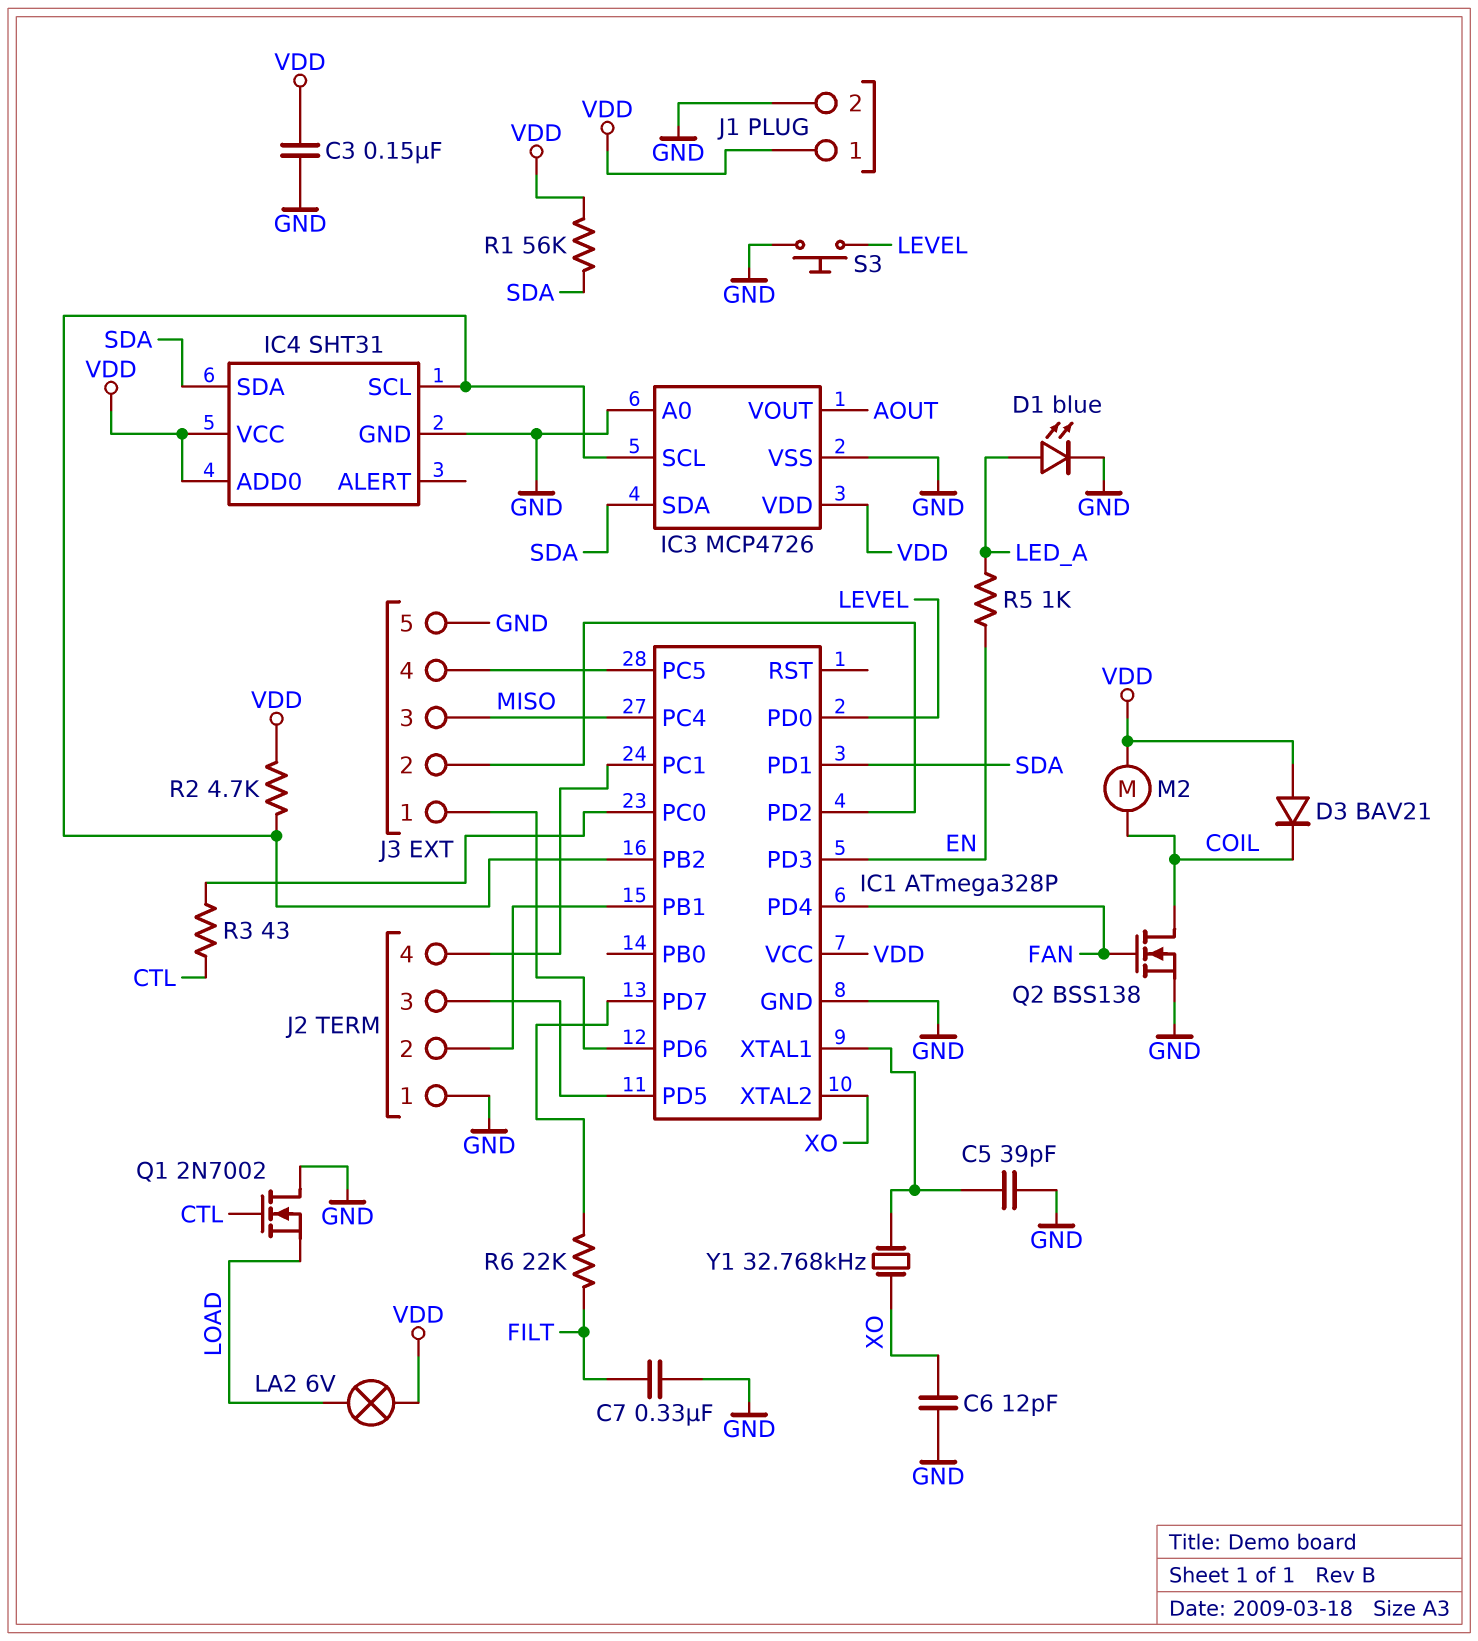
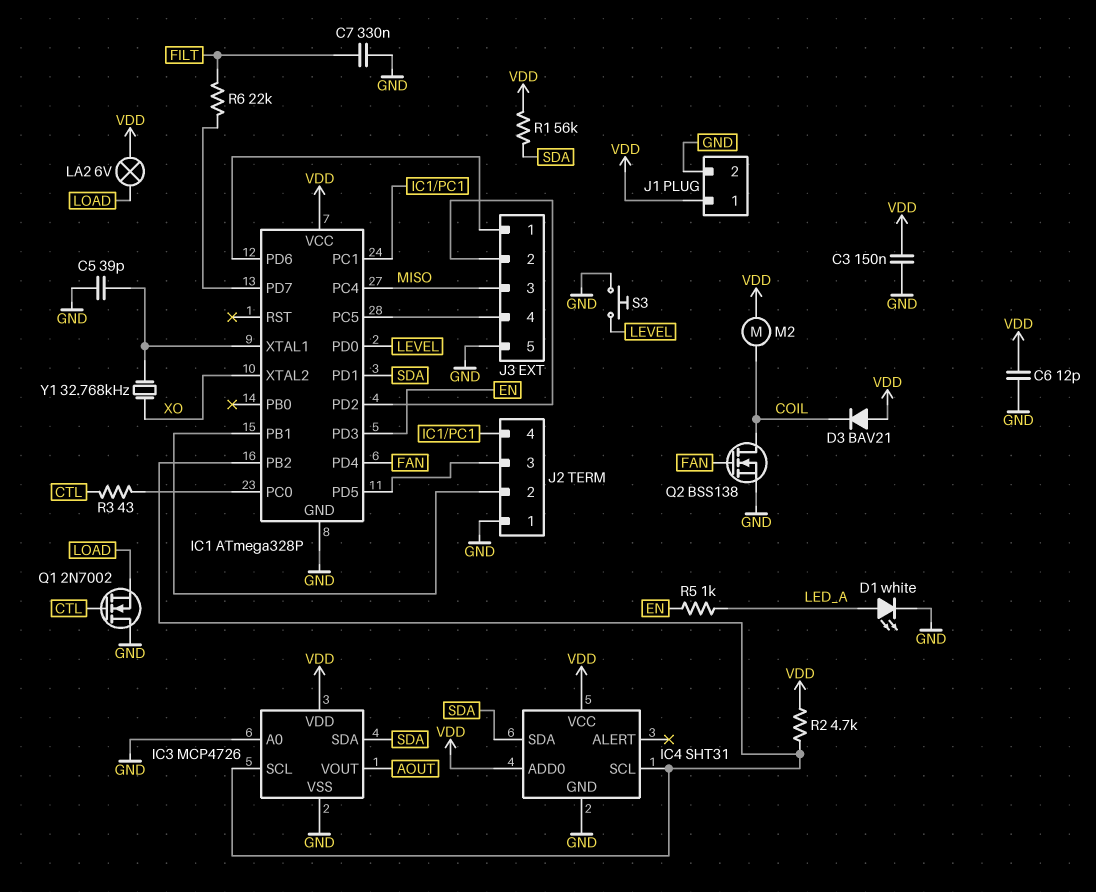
C6: 12pF (GND, XO) -> 12pF (GND, VDD)
D1: LED blue (A LED_A, K GND) -> LED white (A LED_A, K GND)

